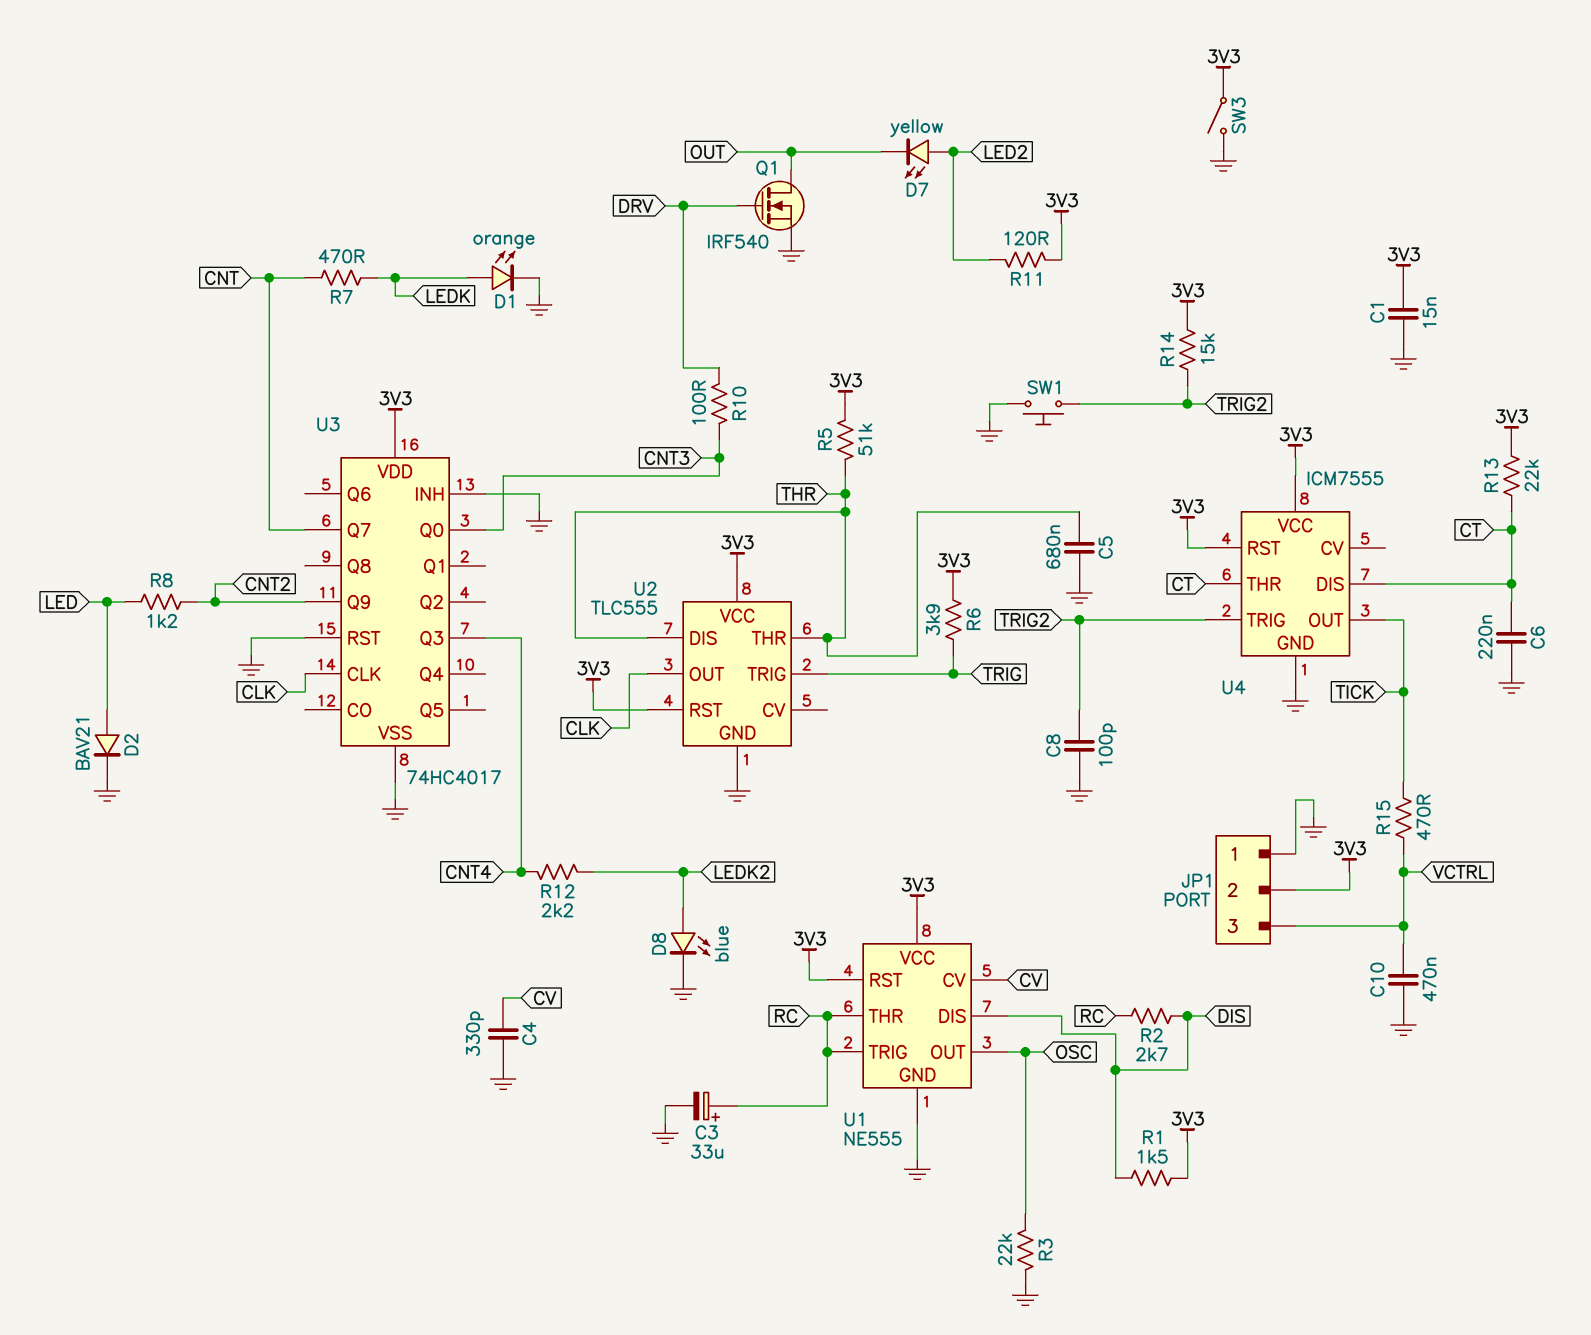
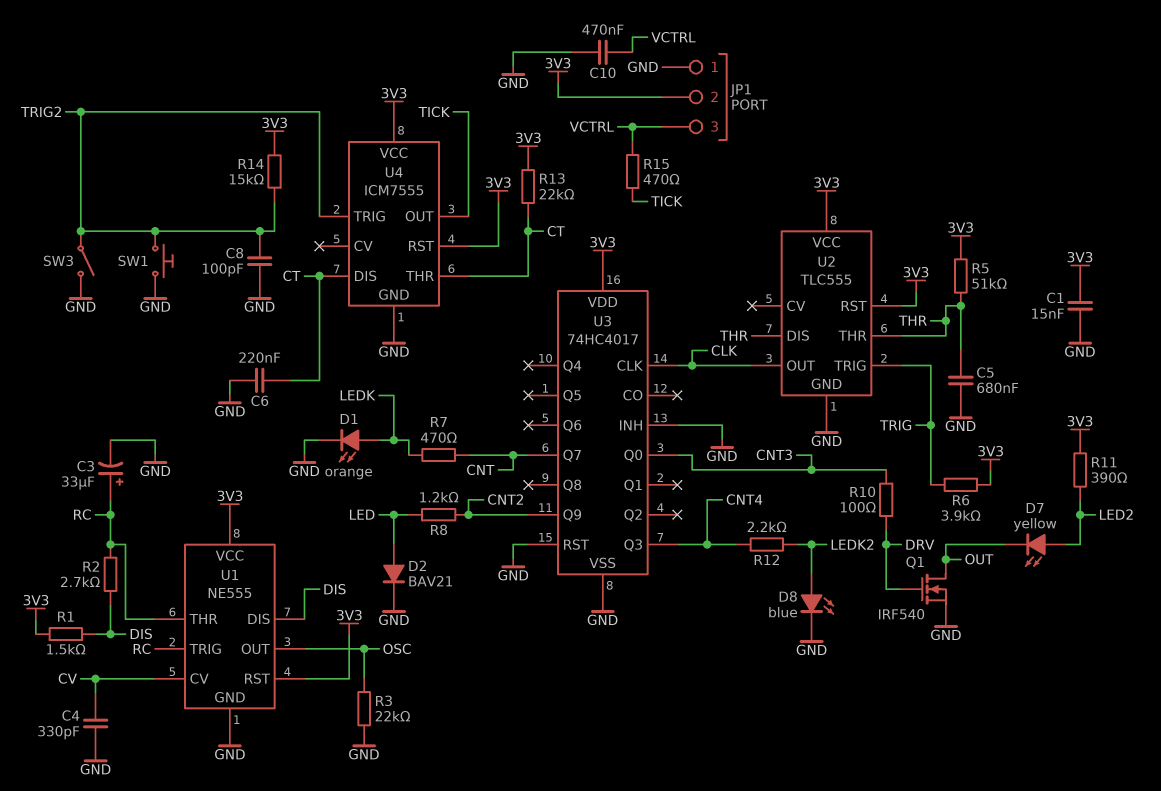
R11: 120 (3V3, LED2) -> 390 (3V3, LED2)
SW3: switch (3V3, GND) -> switch (GND, TRIG2)

